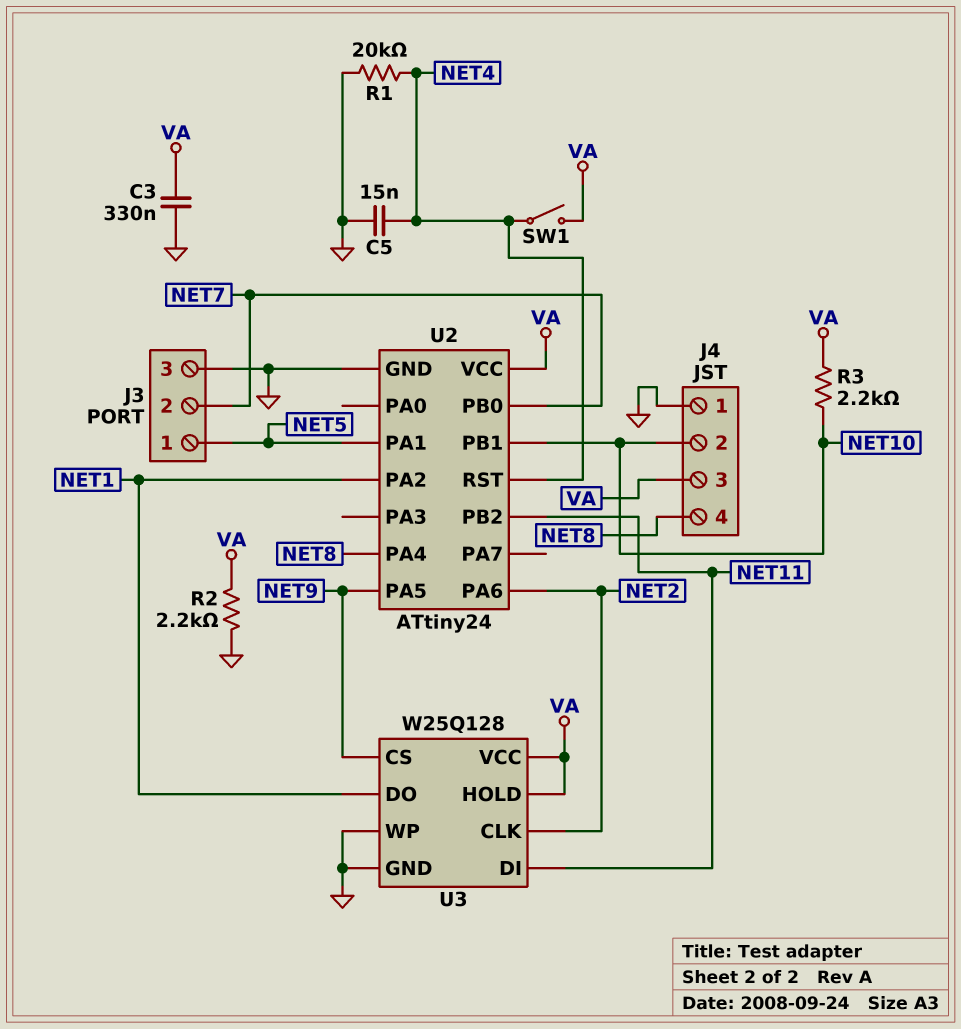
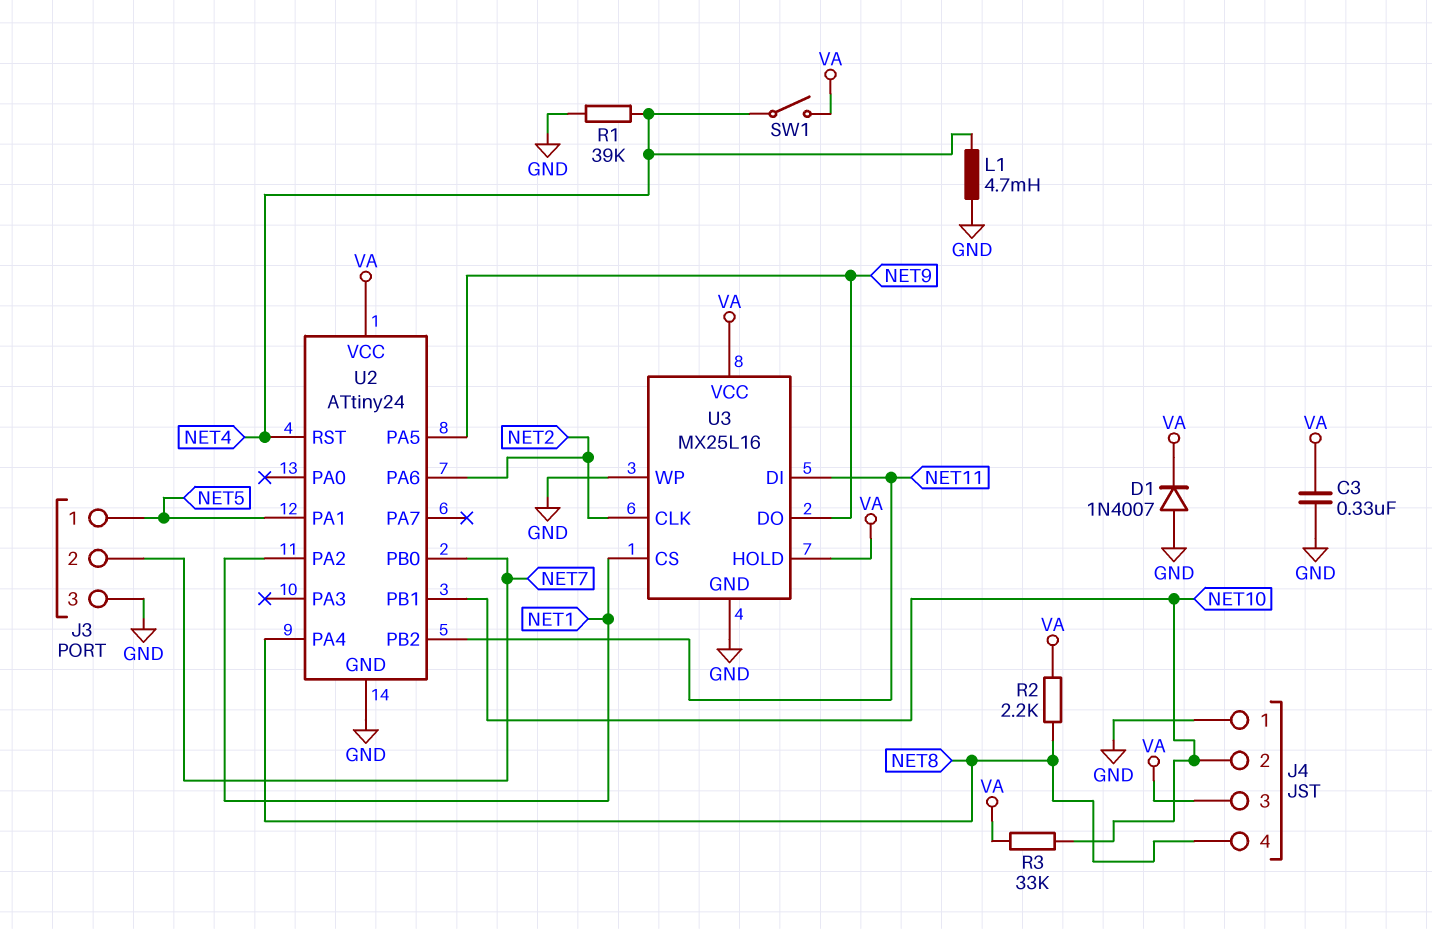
C5: 15nF (GND, NET4) -> none
D1: none -> diode 1N4007 (A GND, K VA)
L1: none -> 4.7mH (GND, NET4)
R1: 20k (GND, NET4) -> 39k (GND, NET4)
R2: 2.2k (GND, VA) -> 2.2k (NET8, VA)
R3: 2.2k (NET10, VA) -> 33k (NET10, VA)
U3: W25Q128 -> MX25L16
U3 pin CS: NET9 -> NET1
U3 pin DO: NET1 -> NET9

